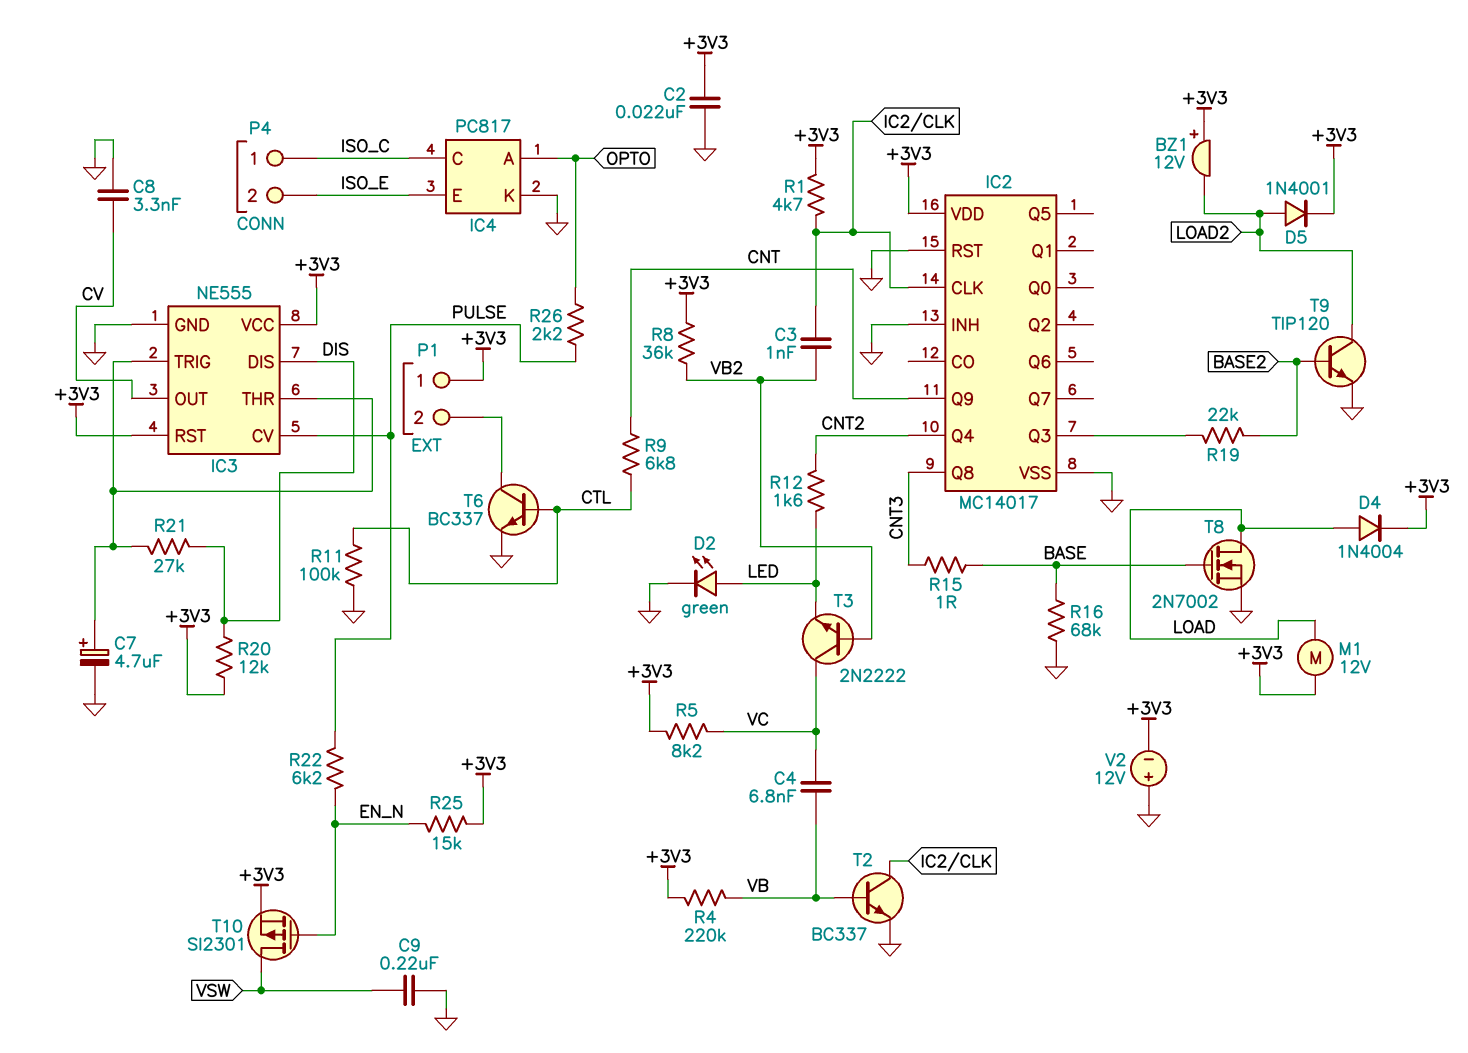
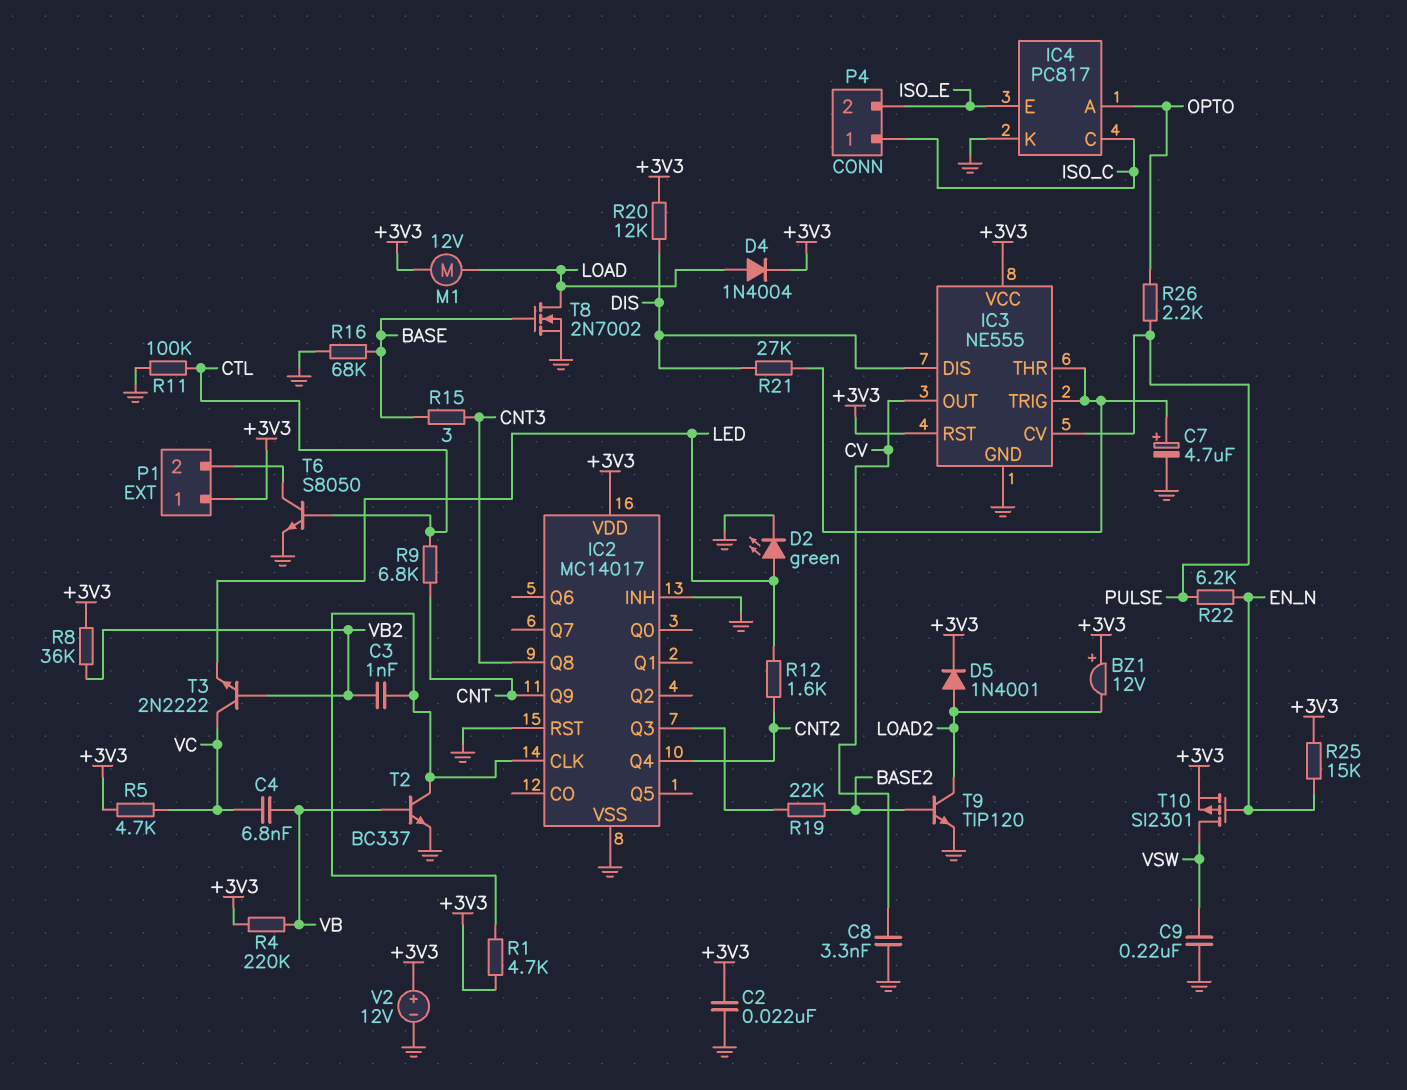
R5: 8.2k (+3V3, VC) -> 4.7k (+3V3, VC)
R15: 1 (BASE, CNT3) -> 3 (BASE, CNT3)
T6: NPN BC337 (B CTL, C P1/2, E GND) -> NPN S8050 (B CTL, C P1/2, E GND)
V2: 12V (plus GND, minus +3V3) -> 12V (plus +3V3, minus GND)

